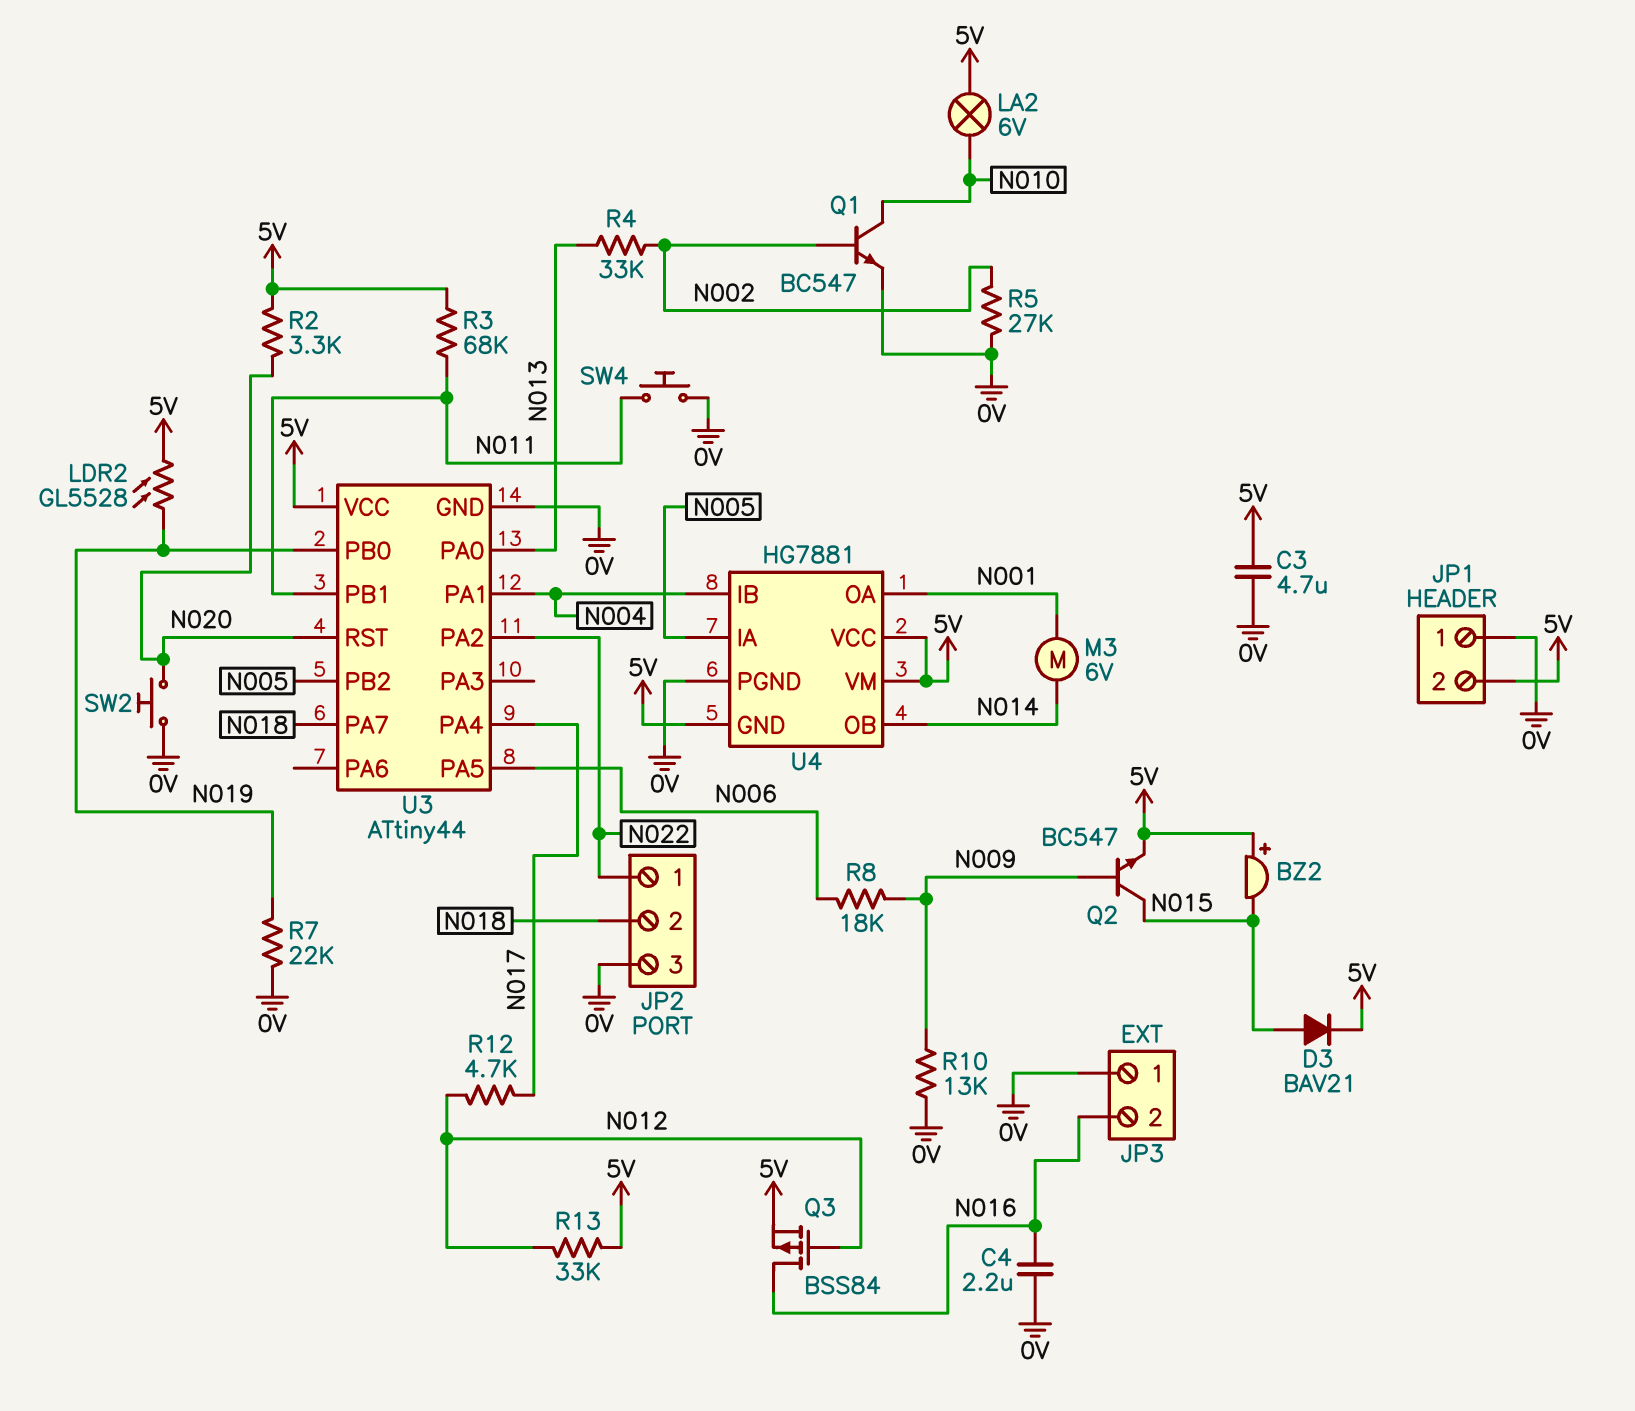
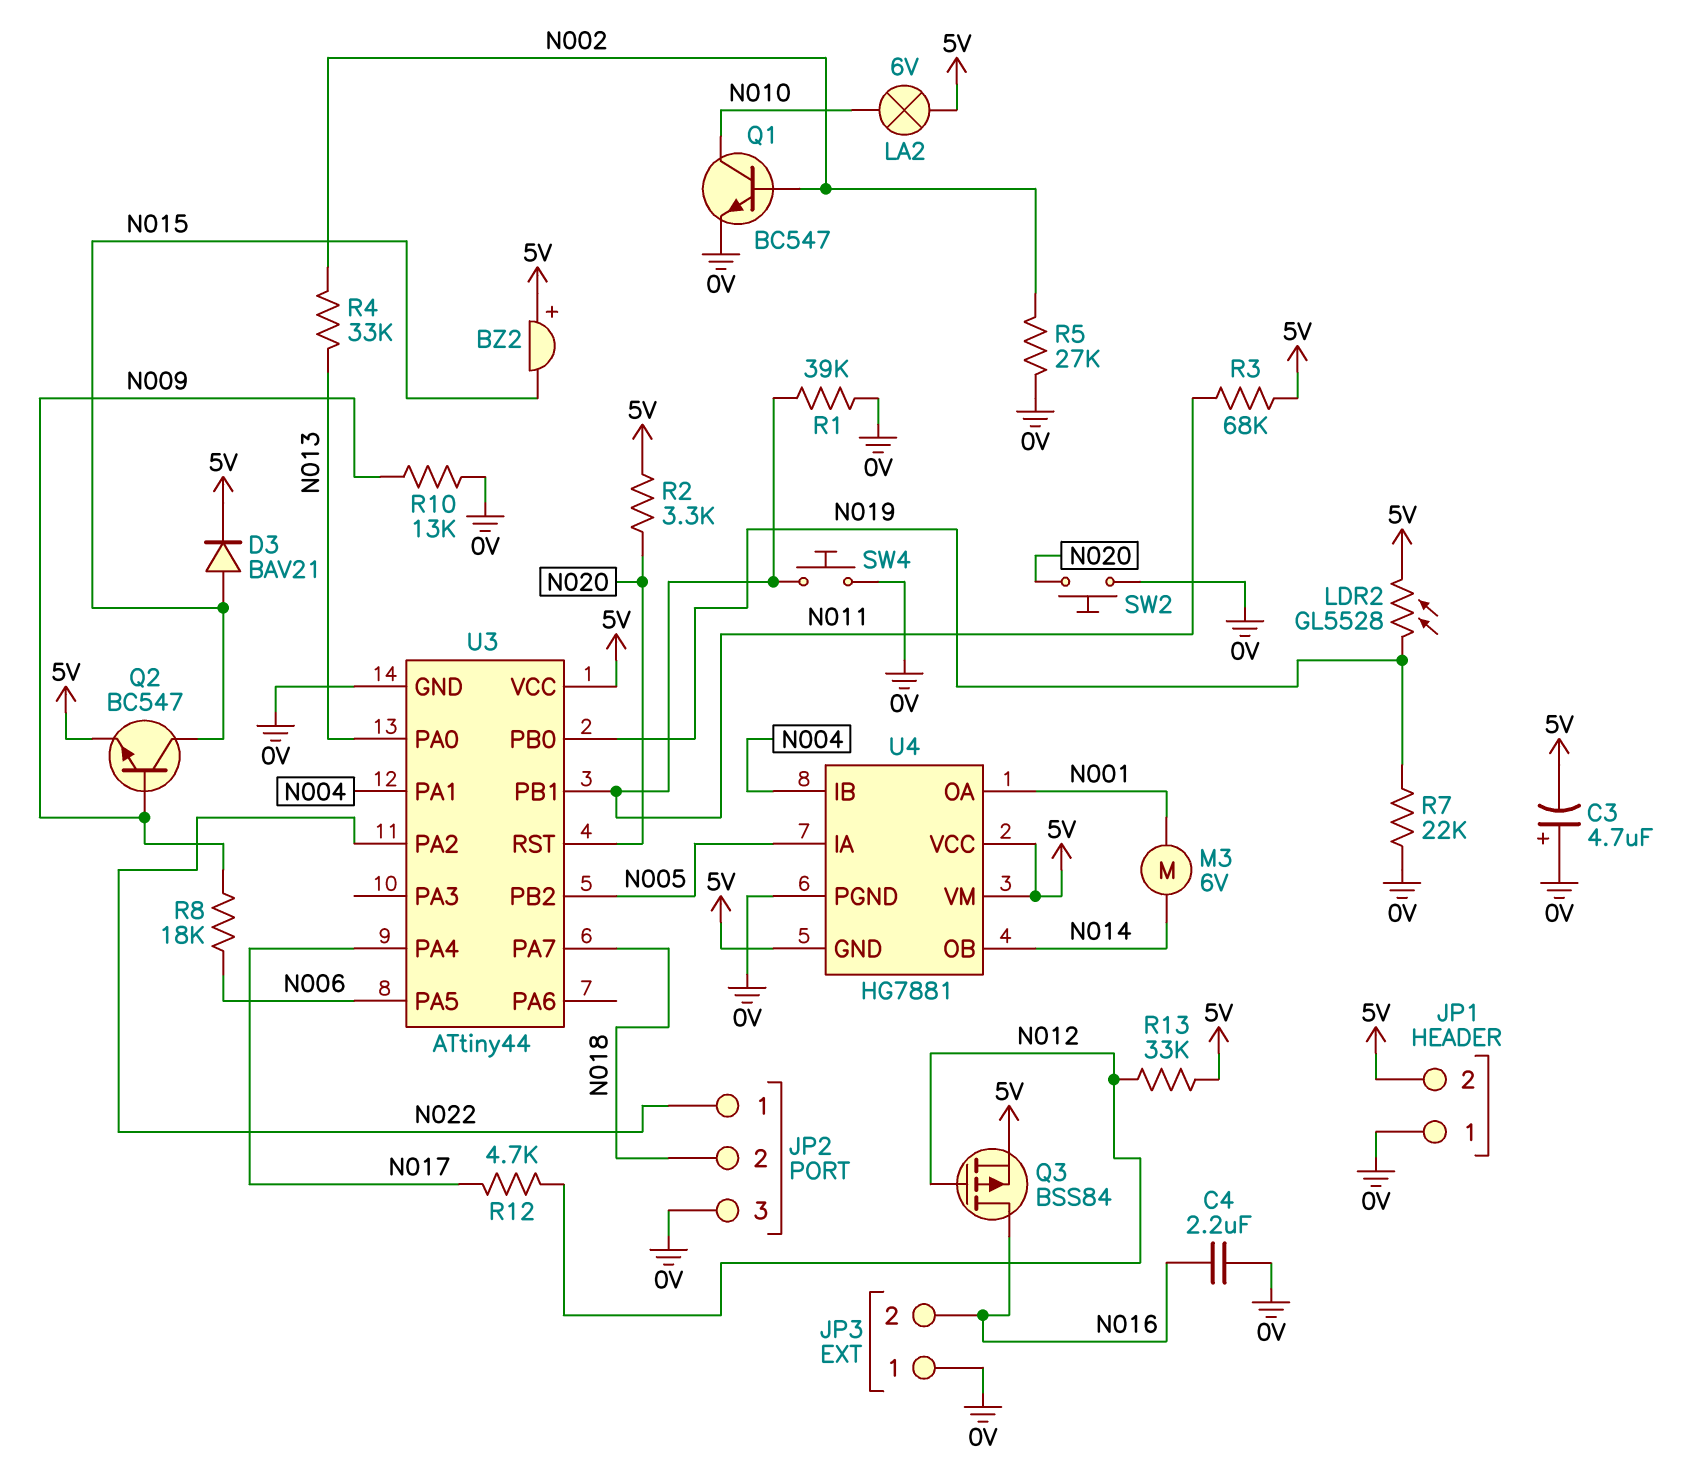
C3: 4.7uF (0V, 5V) -> 4.7uF (plus 0V, minus 5V)
R1: none -> 39k (0V, N011)

